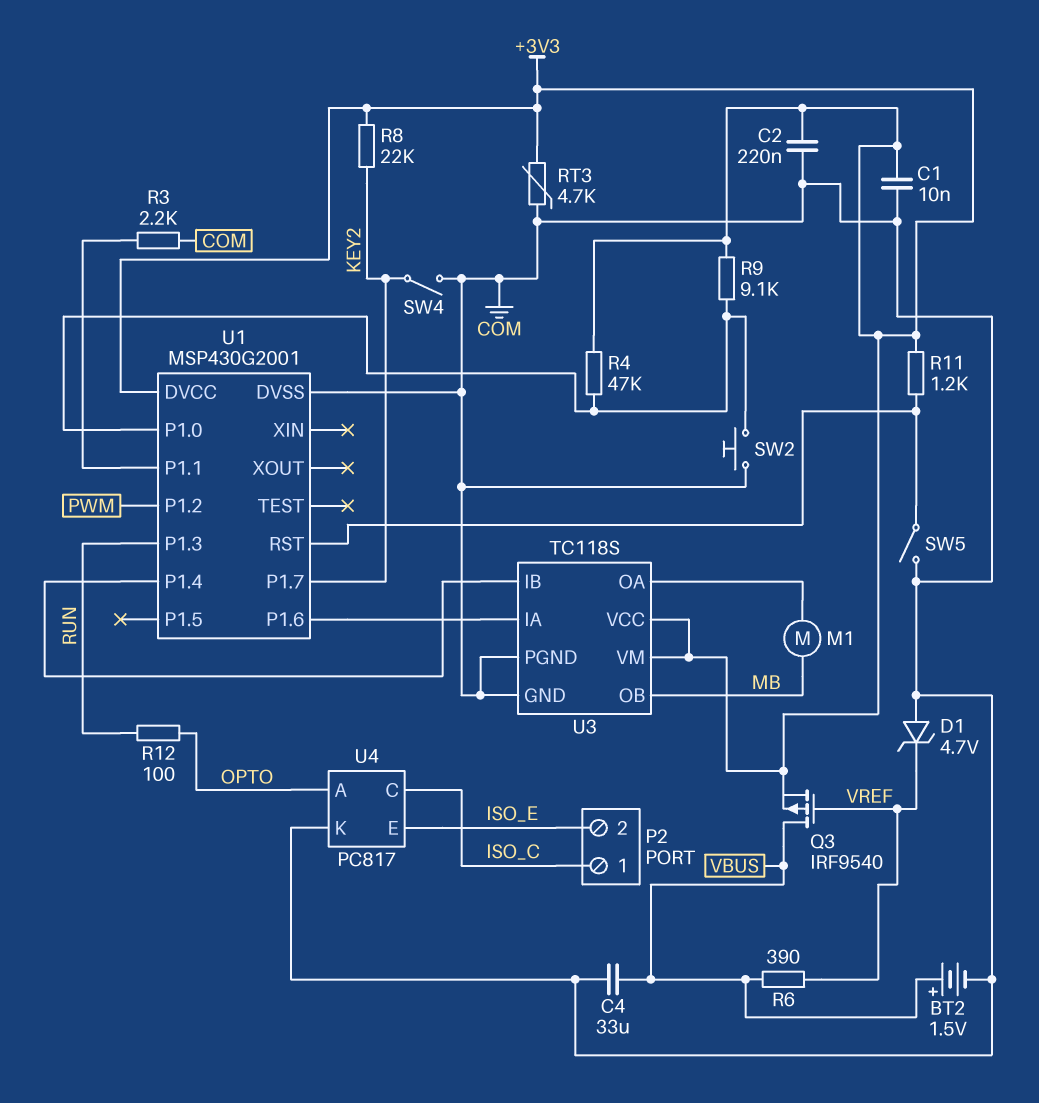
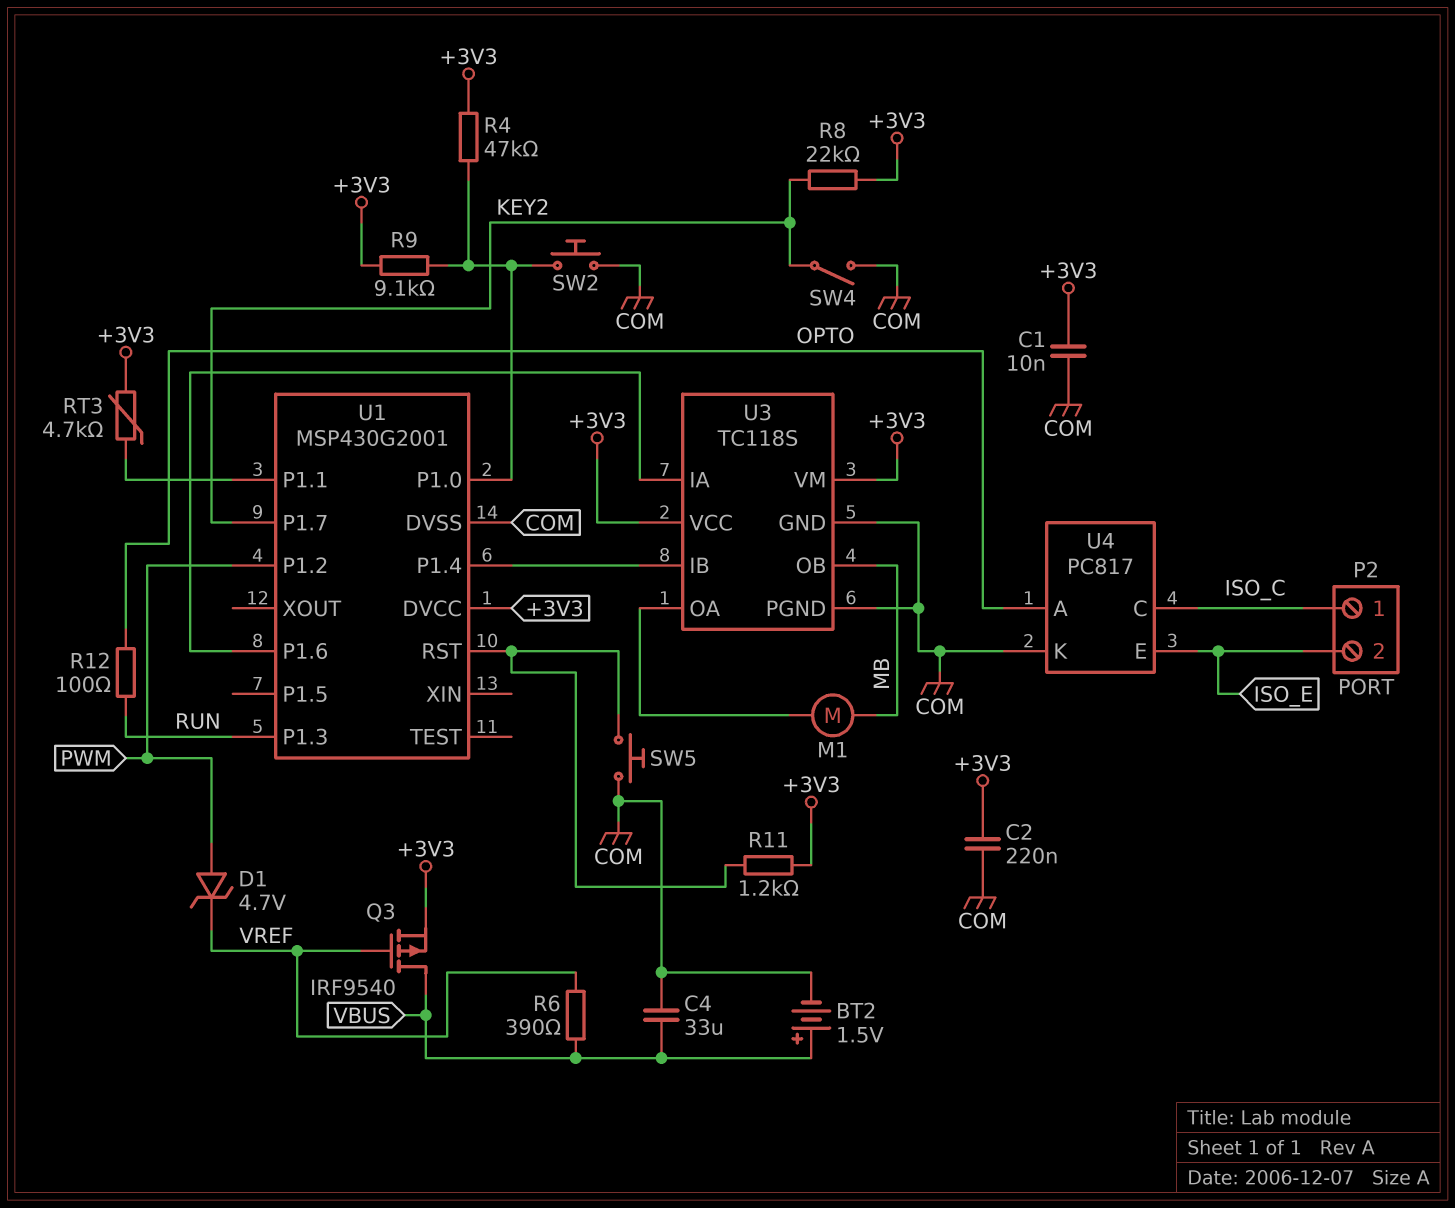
D1: zener 4.7V (A COM, K VREF) -> zener 4.7V (A PWM, K VREF)
R3: 2.2k (COM, U1/P1.1) -> none
RT3: 4.7k (+3V3, COM) -> 4.7k (+3V3, U1/P1.1)
SW5: switch (COM, U1/RST) -> button (COM, U1/RST)

